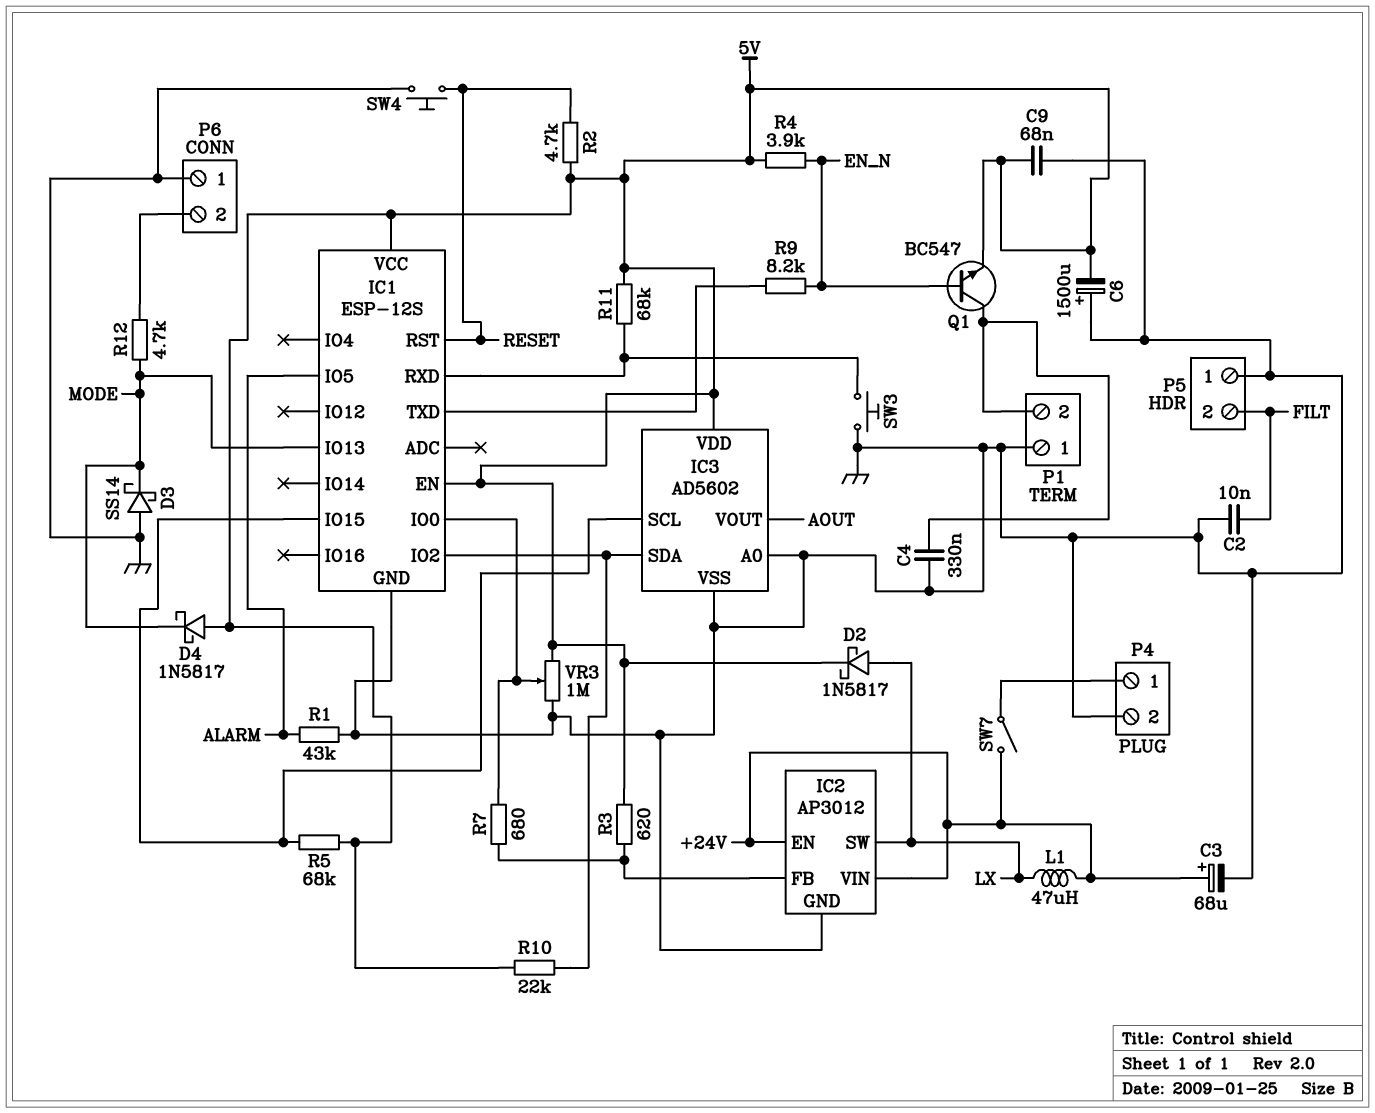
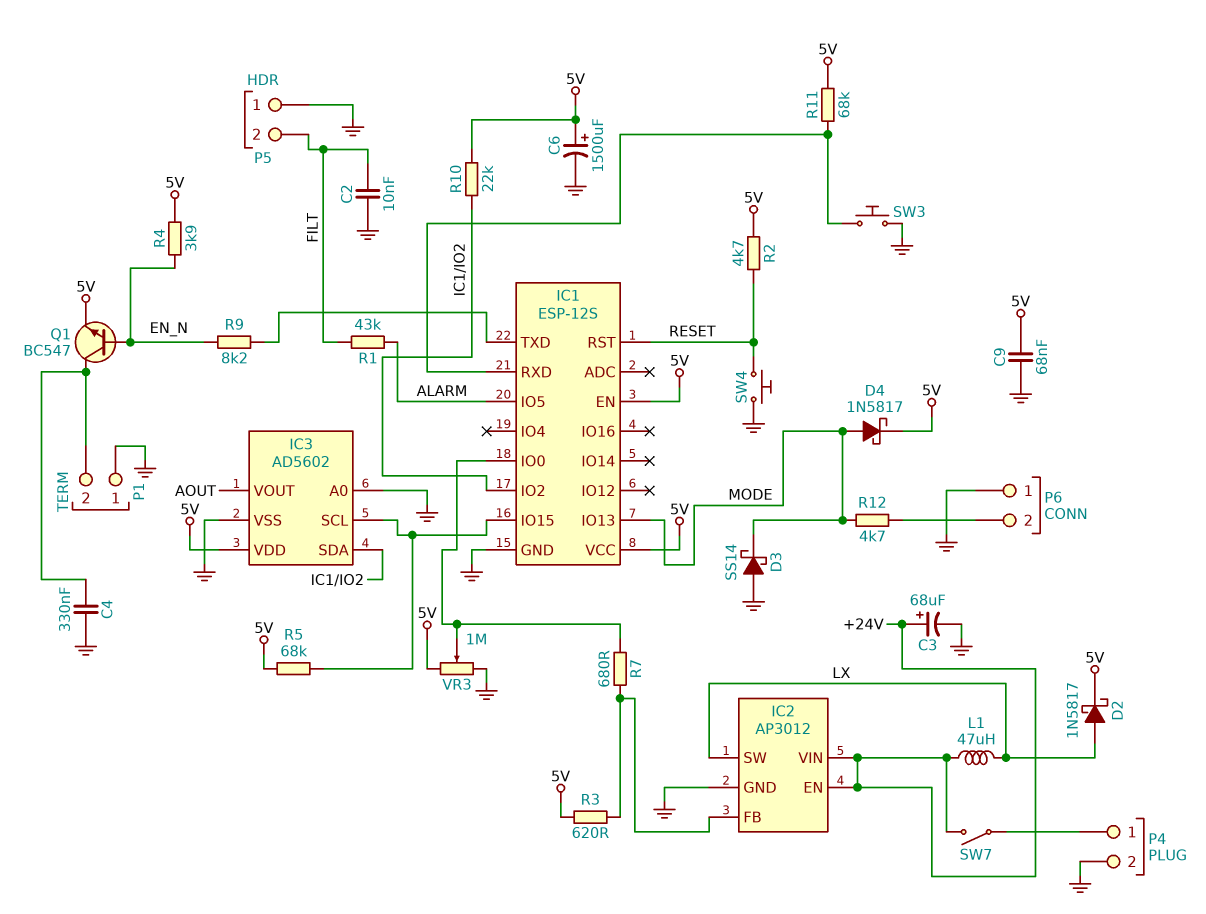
C6: 1500uF (plus GND, minus 5V) -> 1500uF (plus 5V, minus GND)
D4: schottky 1N5817 (A 5V, K MODE) -> schottky 1N5817 (A MODE, K 5V)
R1: 43k (ALARM, GND) -> 43k (ALARM, FILT)

